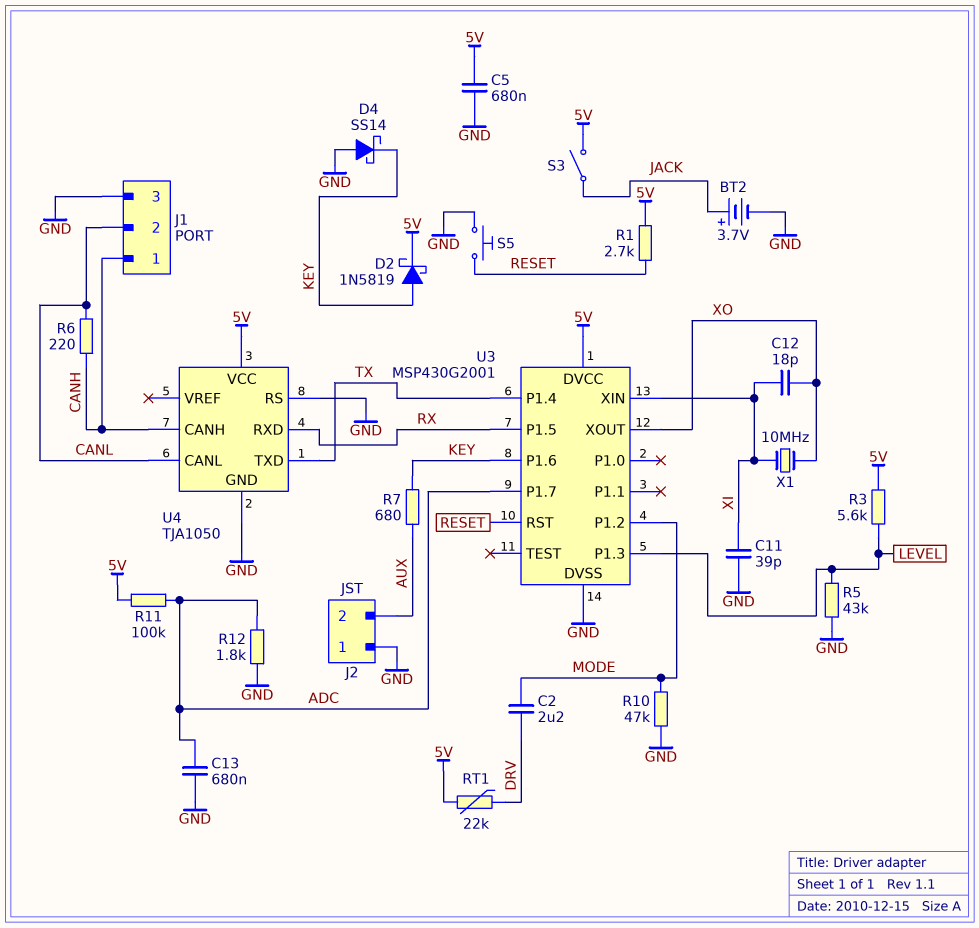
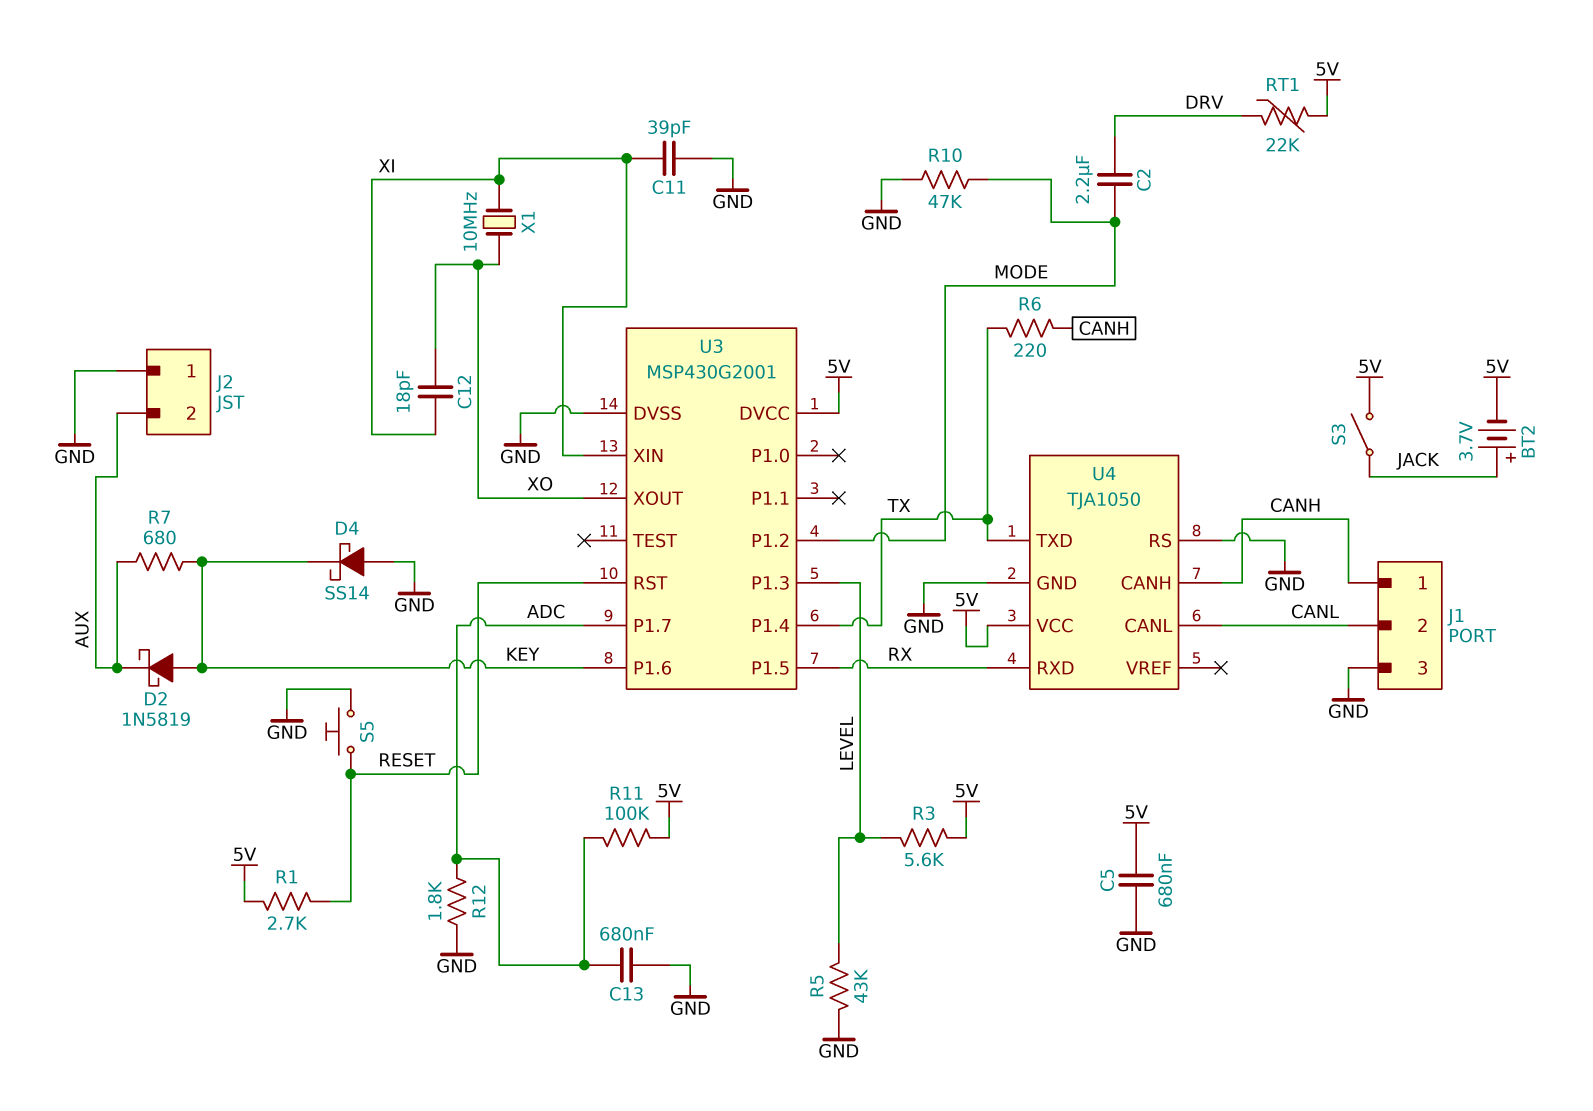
BT2: 3.7V (plus JACK, minus GND) -> 3.7V (plus JACK, minus 5V)
D2: schottky 1N5819 (A KEY, K 5V) -> schottky 1N5819 (A KEY, K AUX)
R6: 220 (CANH, CANL) -> 220 (CANH, TX)

